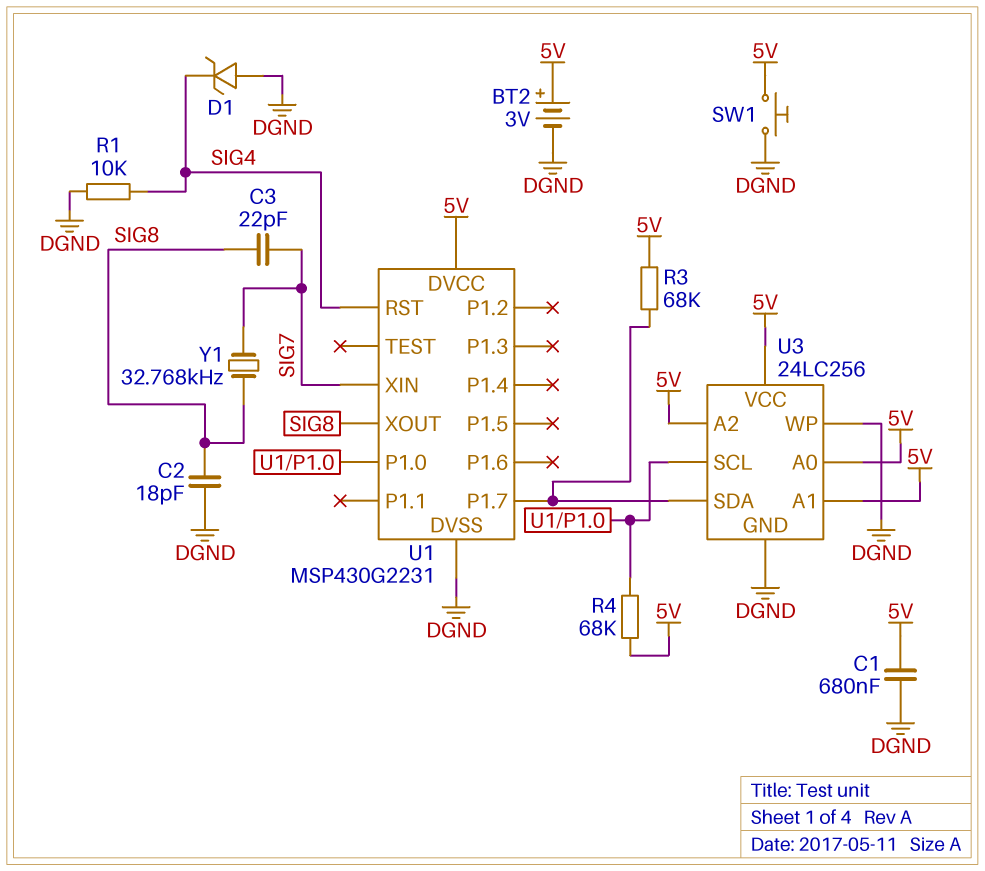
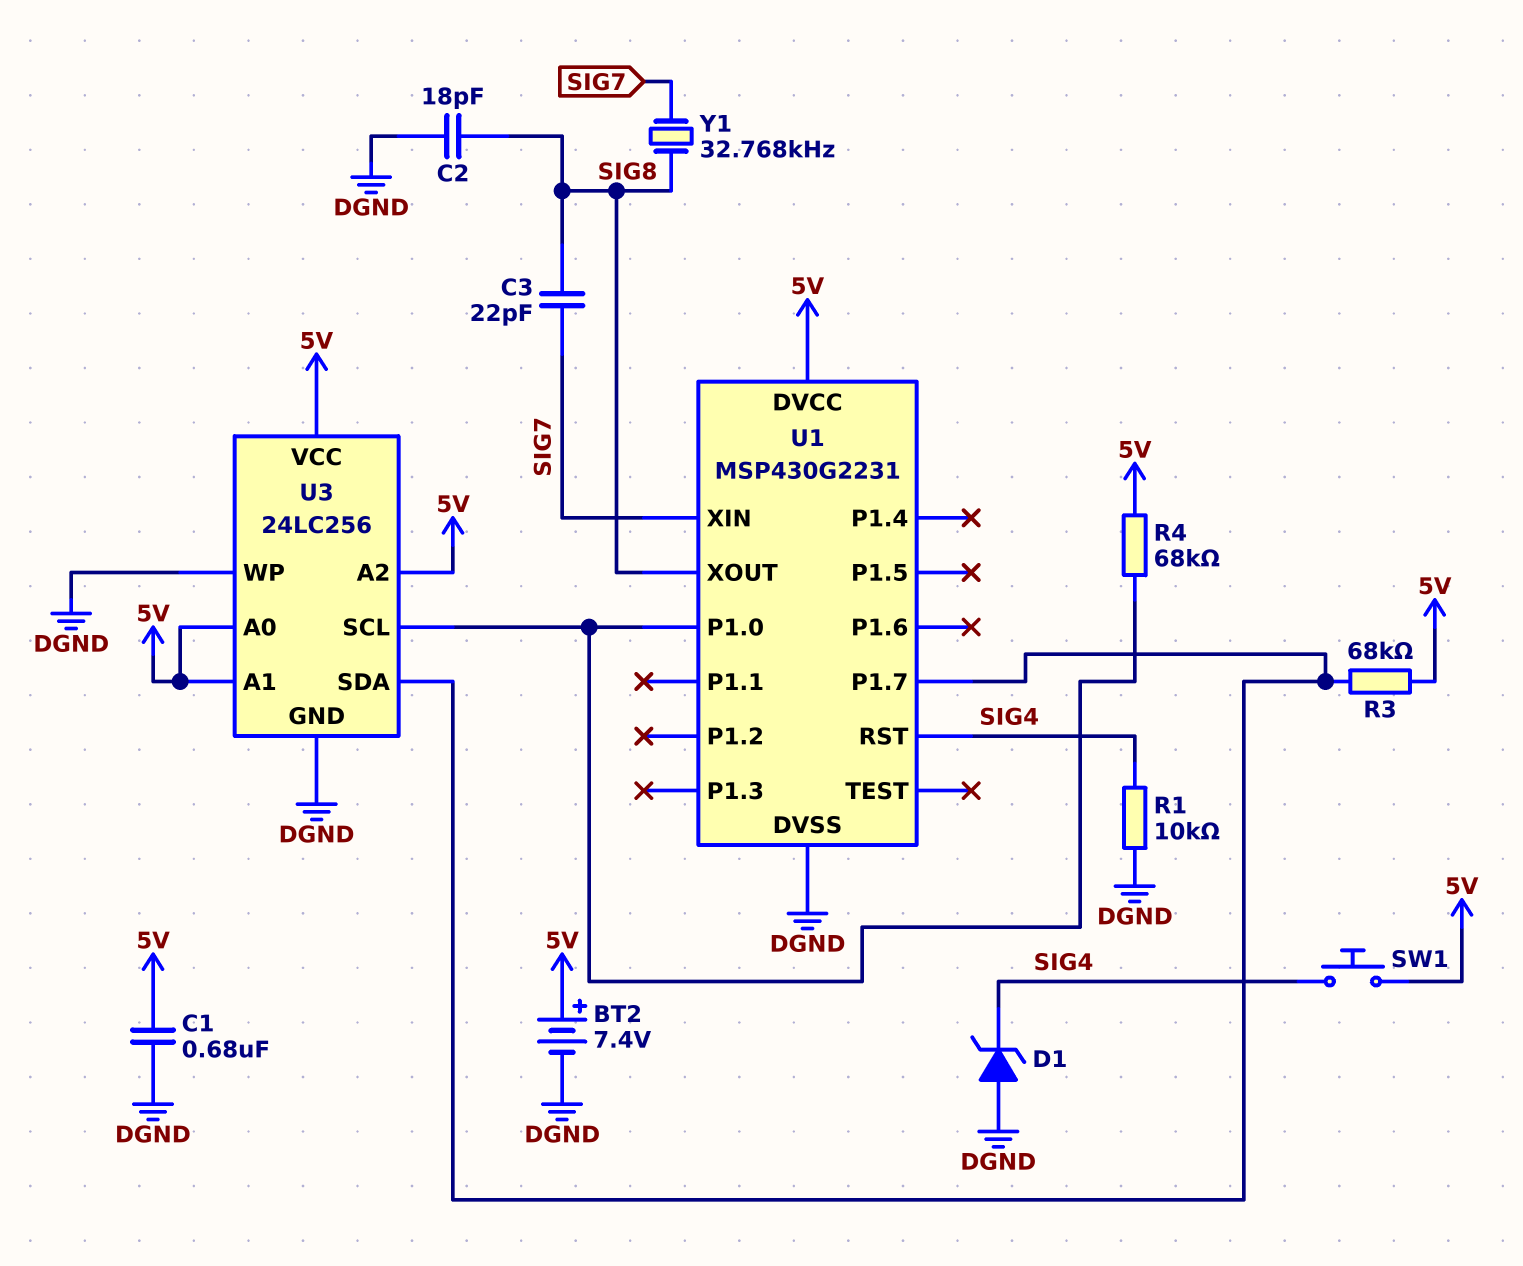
BT2: 3V (plus 5V, minus DGND) -> 7.4V (plus 5V, minus DGND)
SW1: button (5V, DGND) -> button (5V, SIG4)

